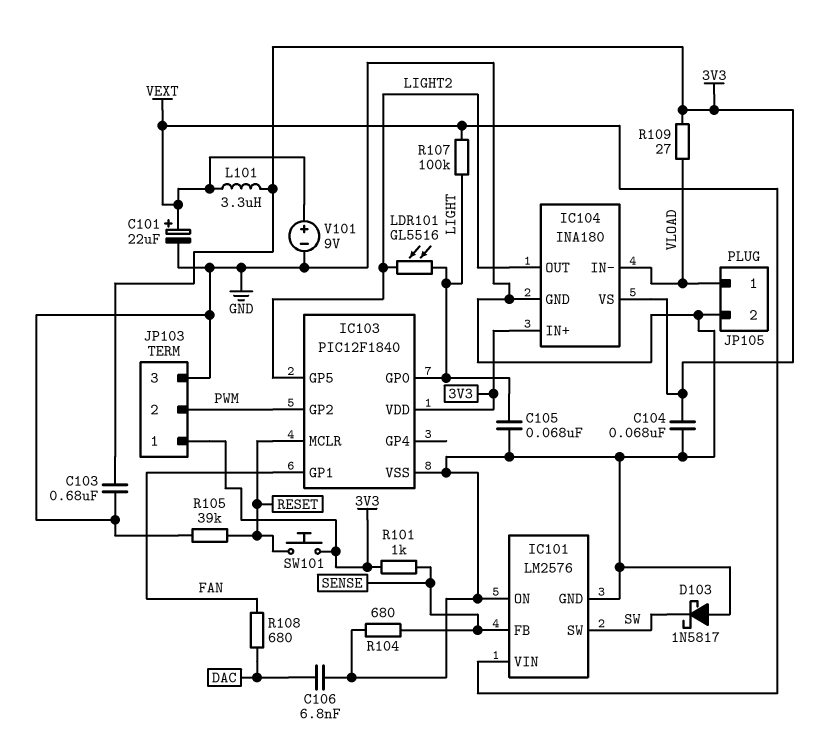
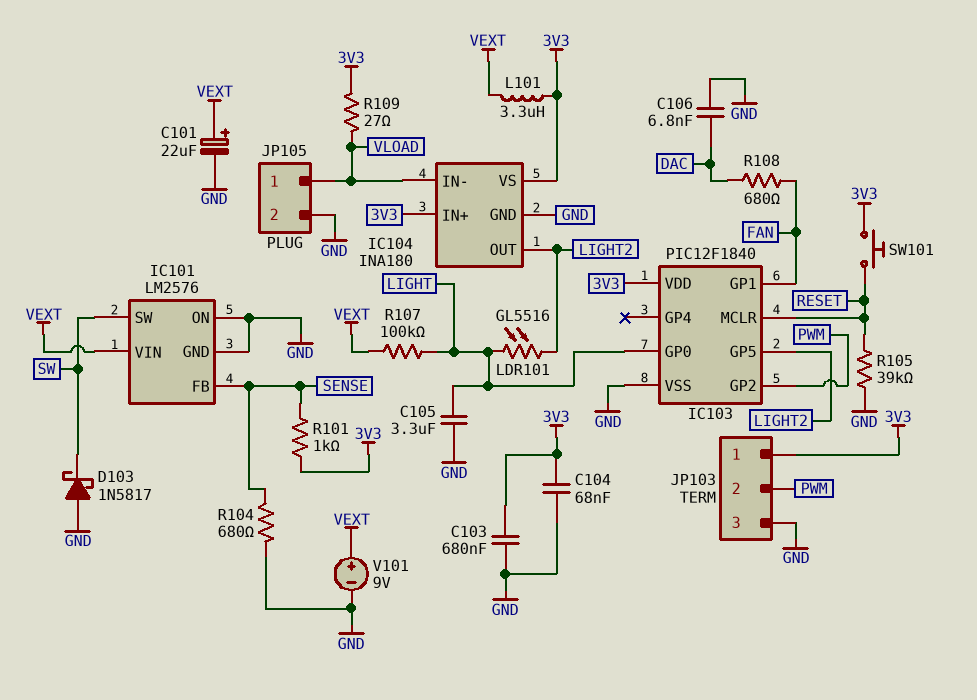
C105: 68nF (GND, LIGHT) -> 3.3uF (GND, LIGHT)

